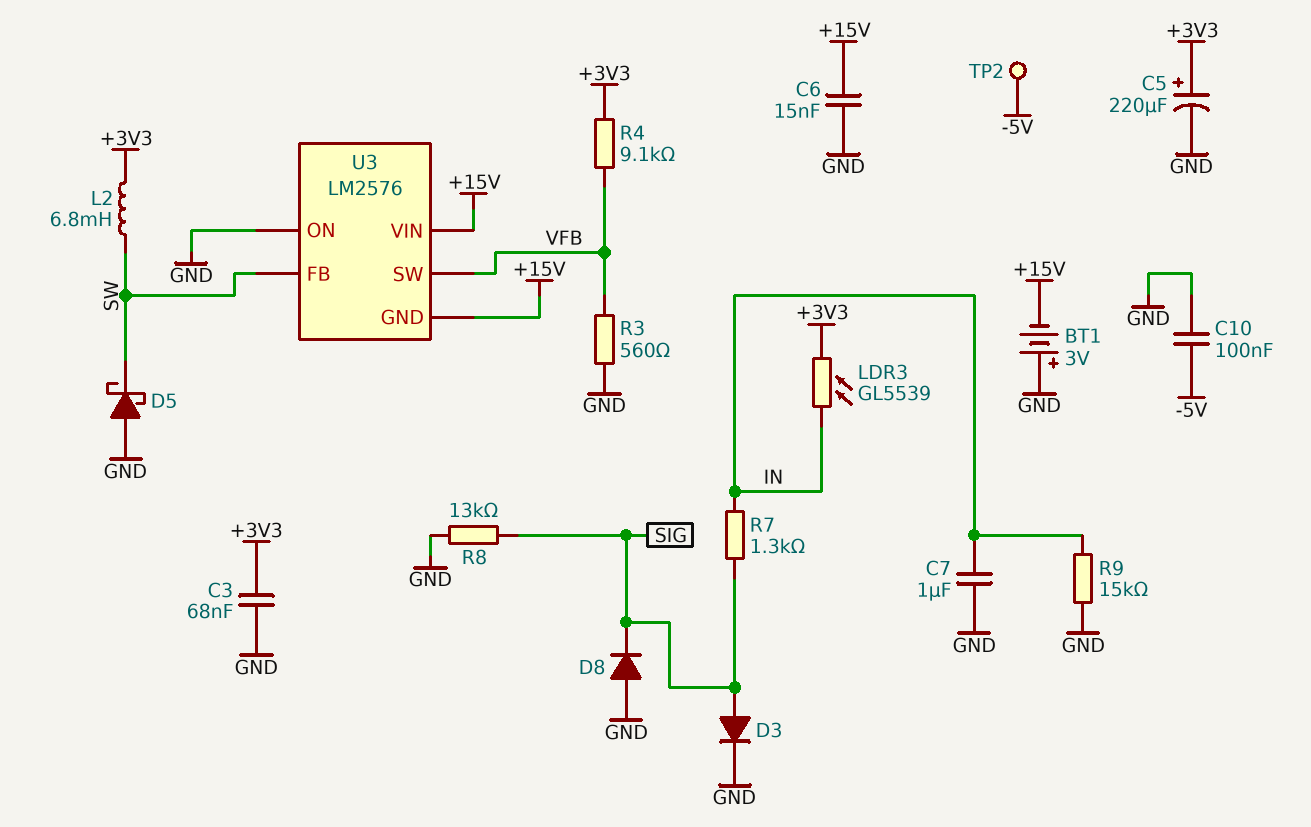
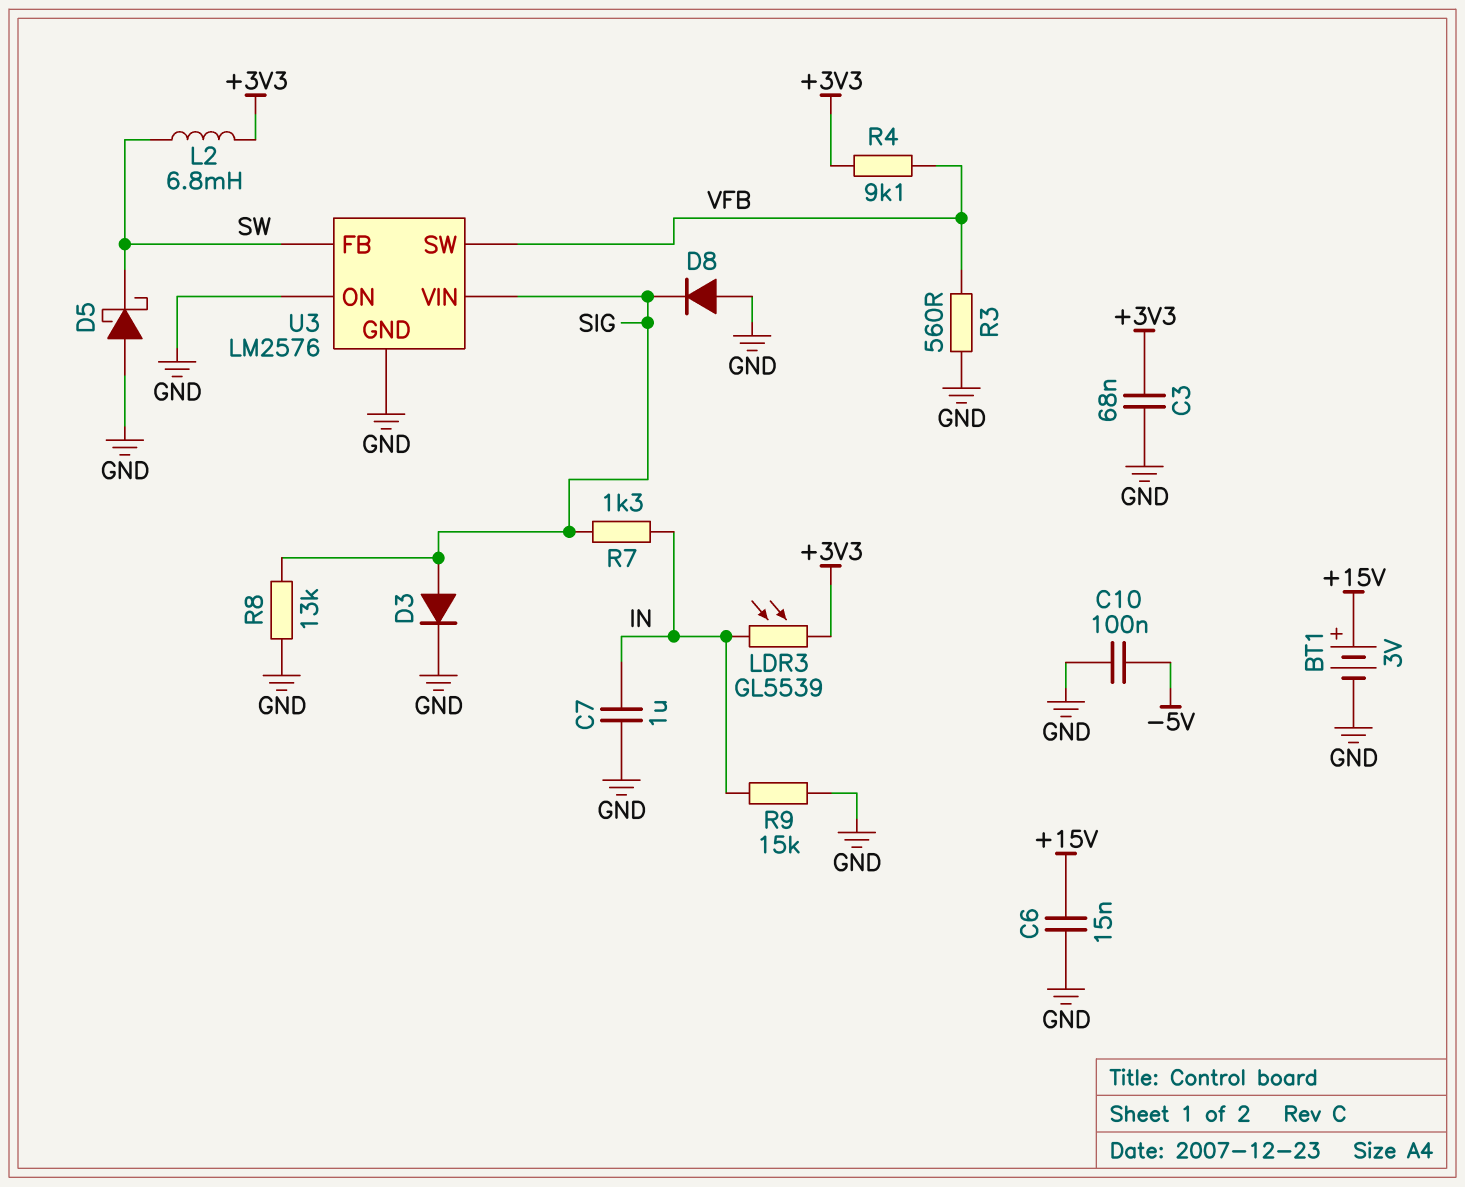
BT1: 3V (plus GND, minus +15V) -> 3V (plus +15V, minus GND)
C5: 220uF (plus +3V3, minus GND) -> none
TP2: test point (-5V) -> none
U3 pin GND: +15V -> GND
U3 pin VIN: +15V -> SIG

